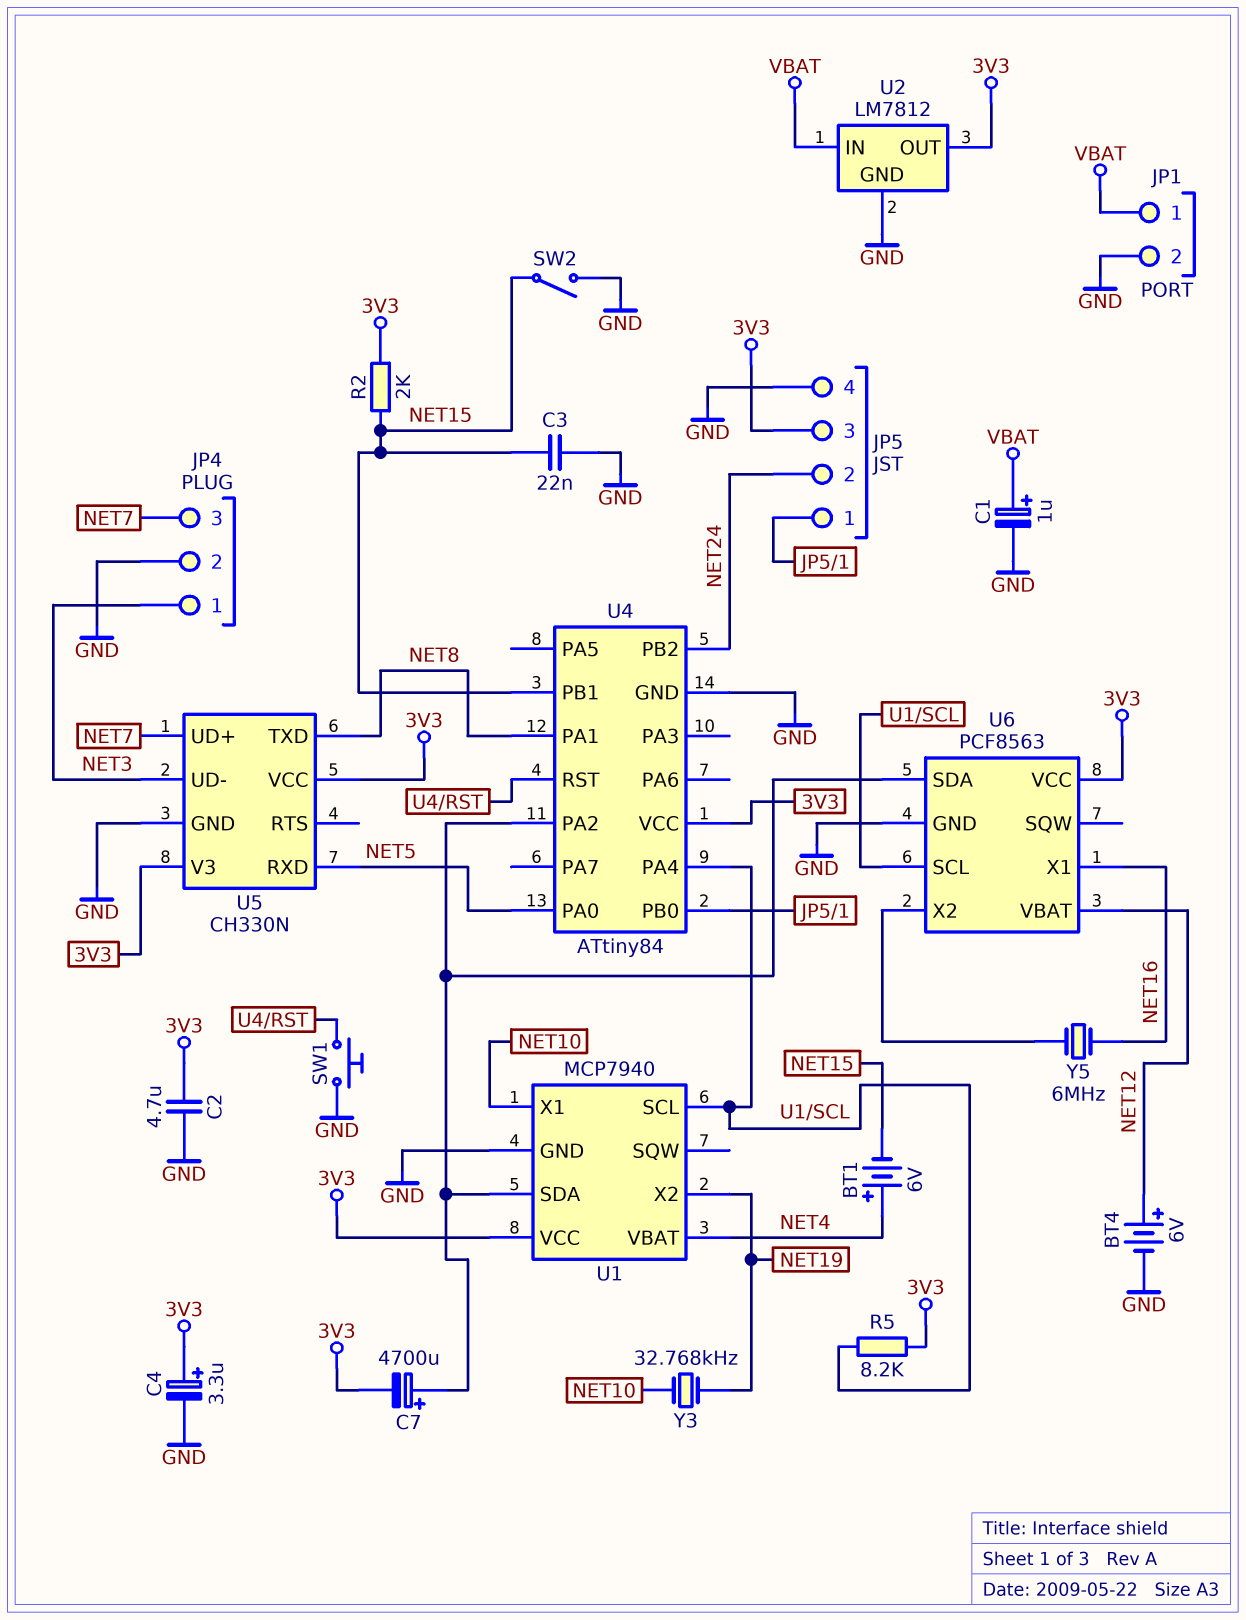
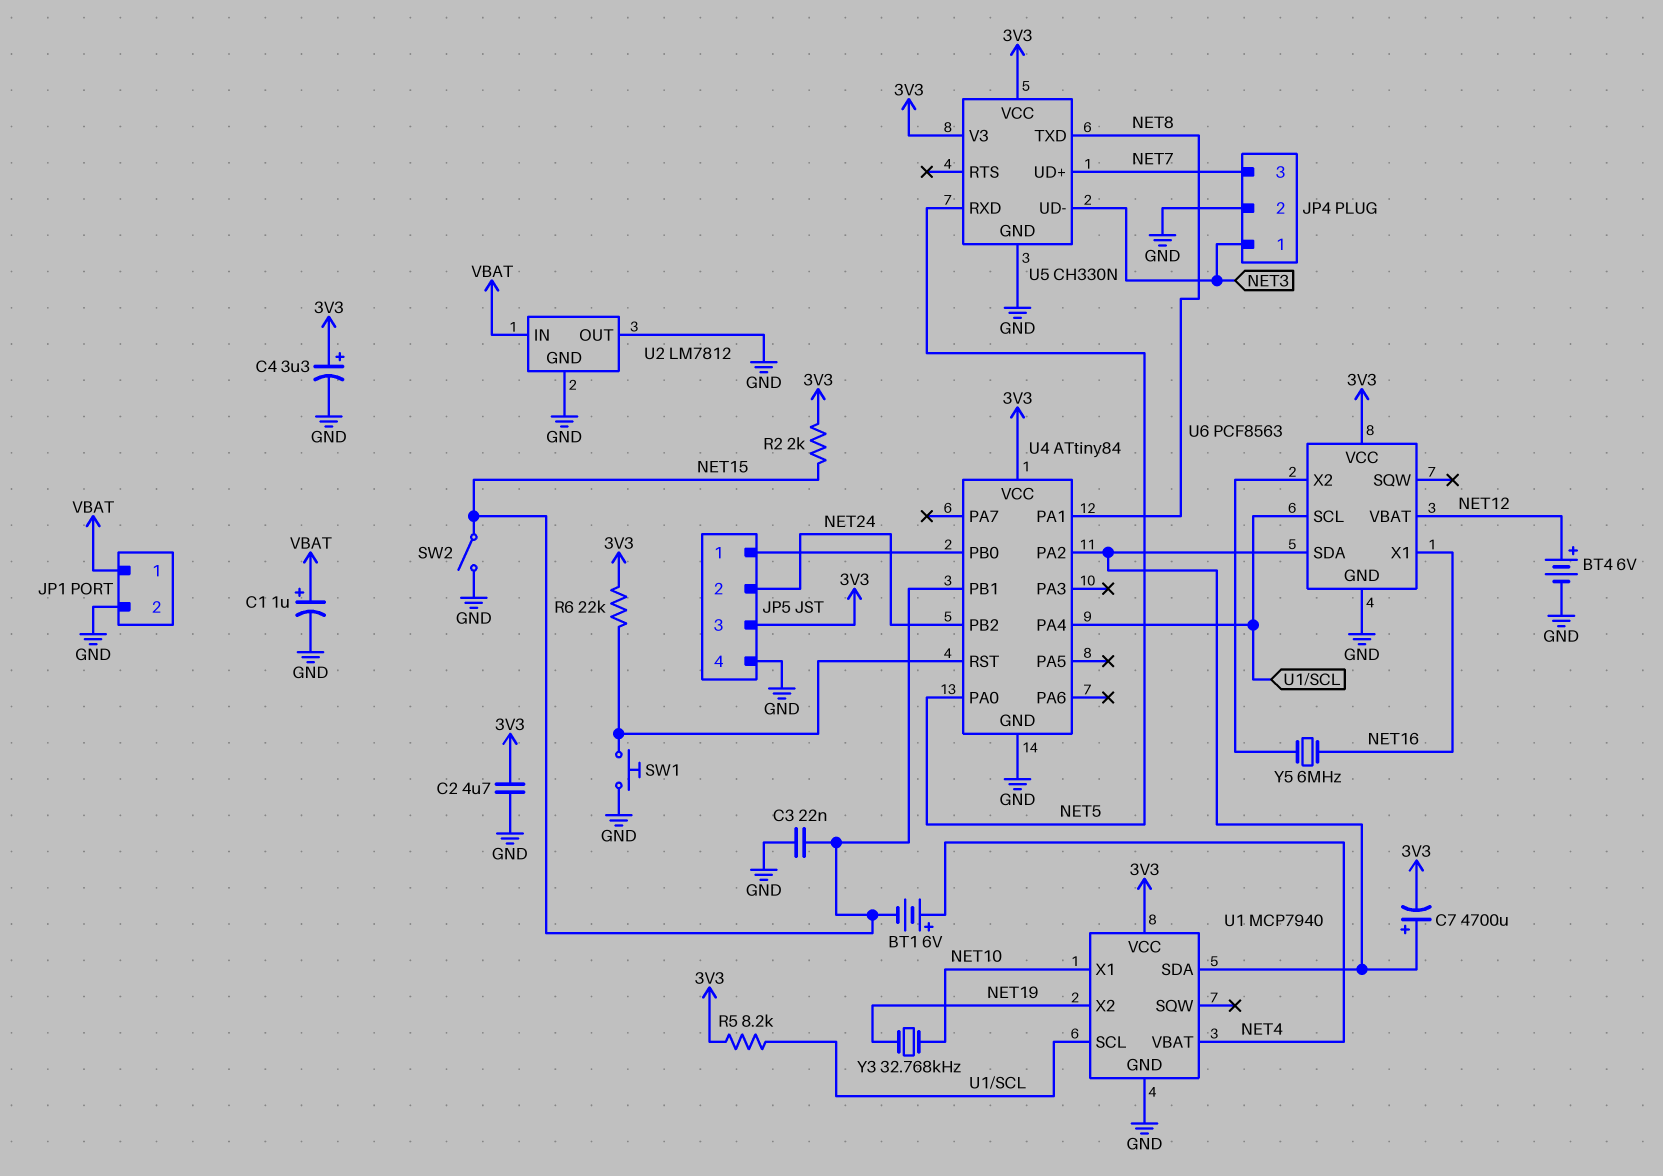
R6: none -> 22k (3V3, U4/RST)
U2 pin OUT: 3V3 -> GND

